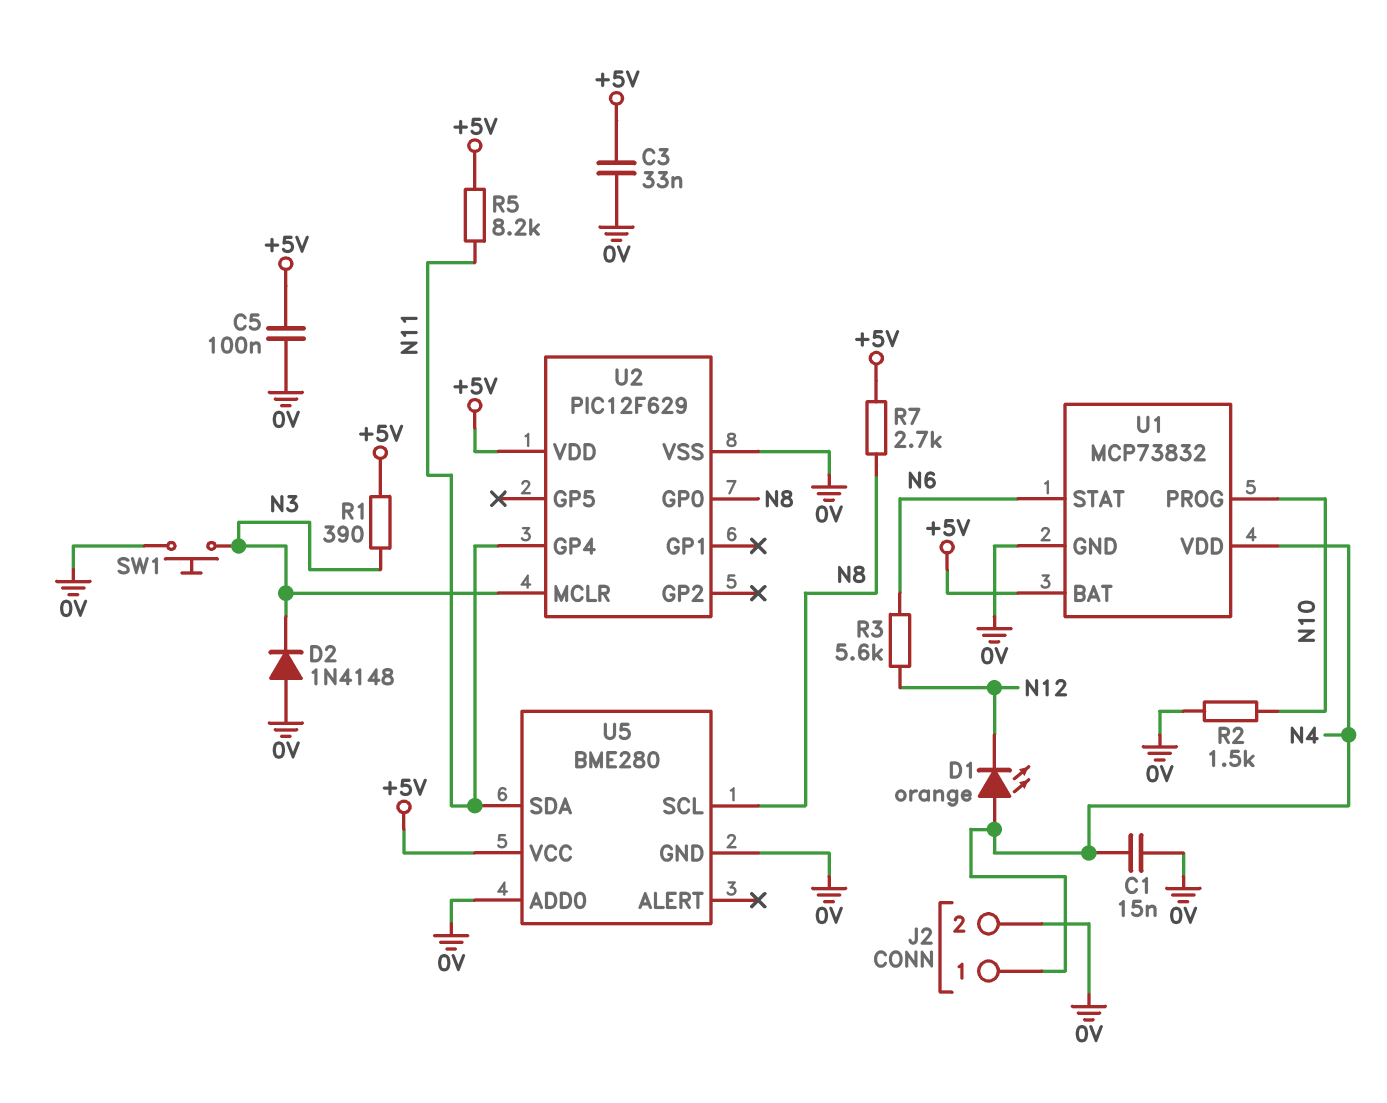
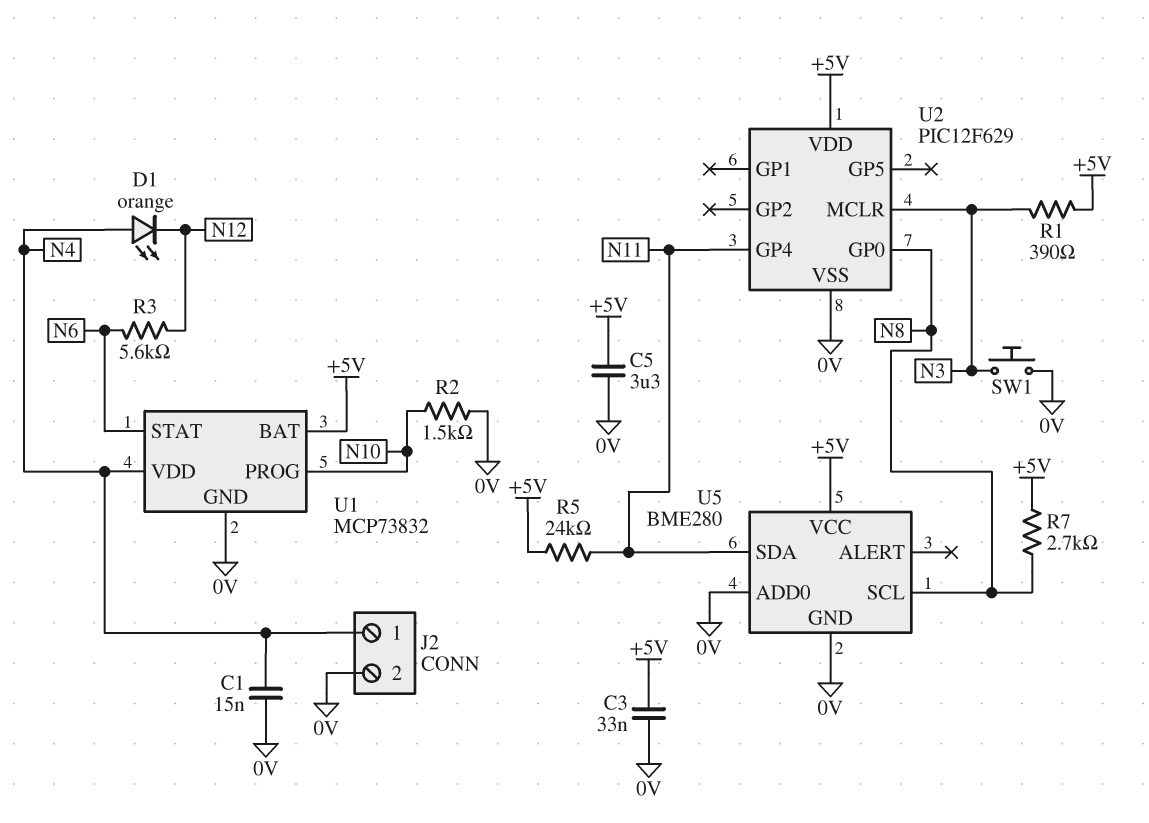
C5: 100nF (+5V, 0V) -> 3.3uF (+5V, 0V)
D2: diode 1N4148 (A 0V, K N3) -> none
R5: 8.2k (+5V, N11) -> 24k (+5V, N11)

